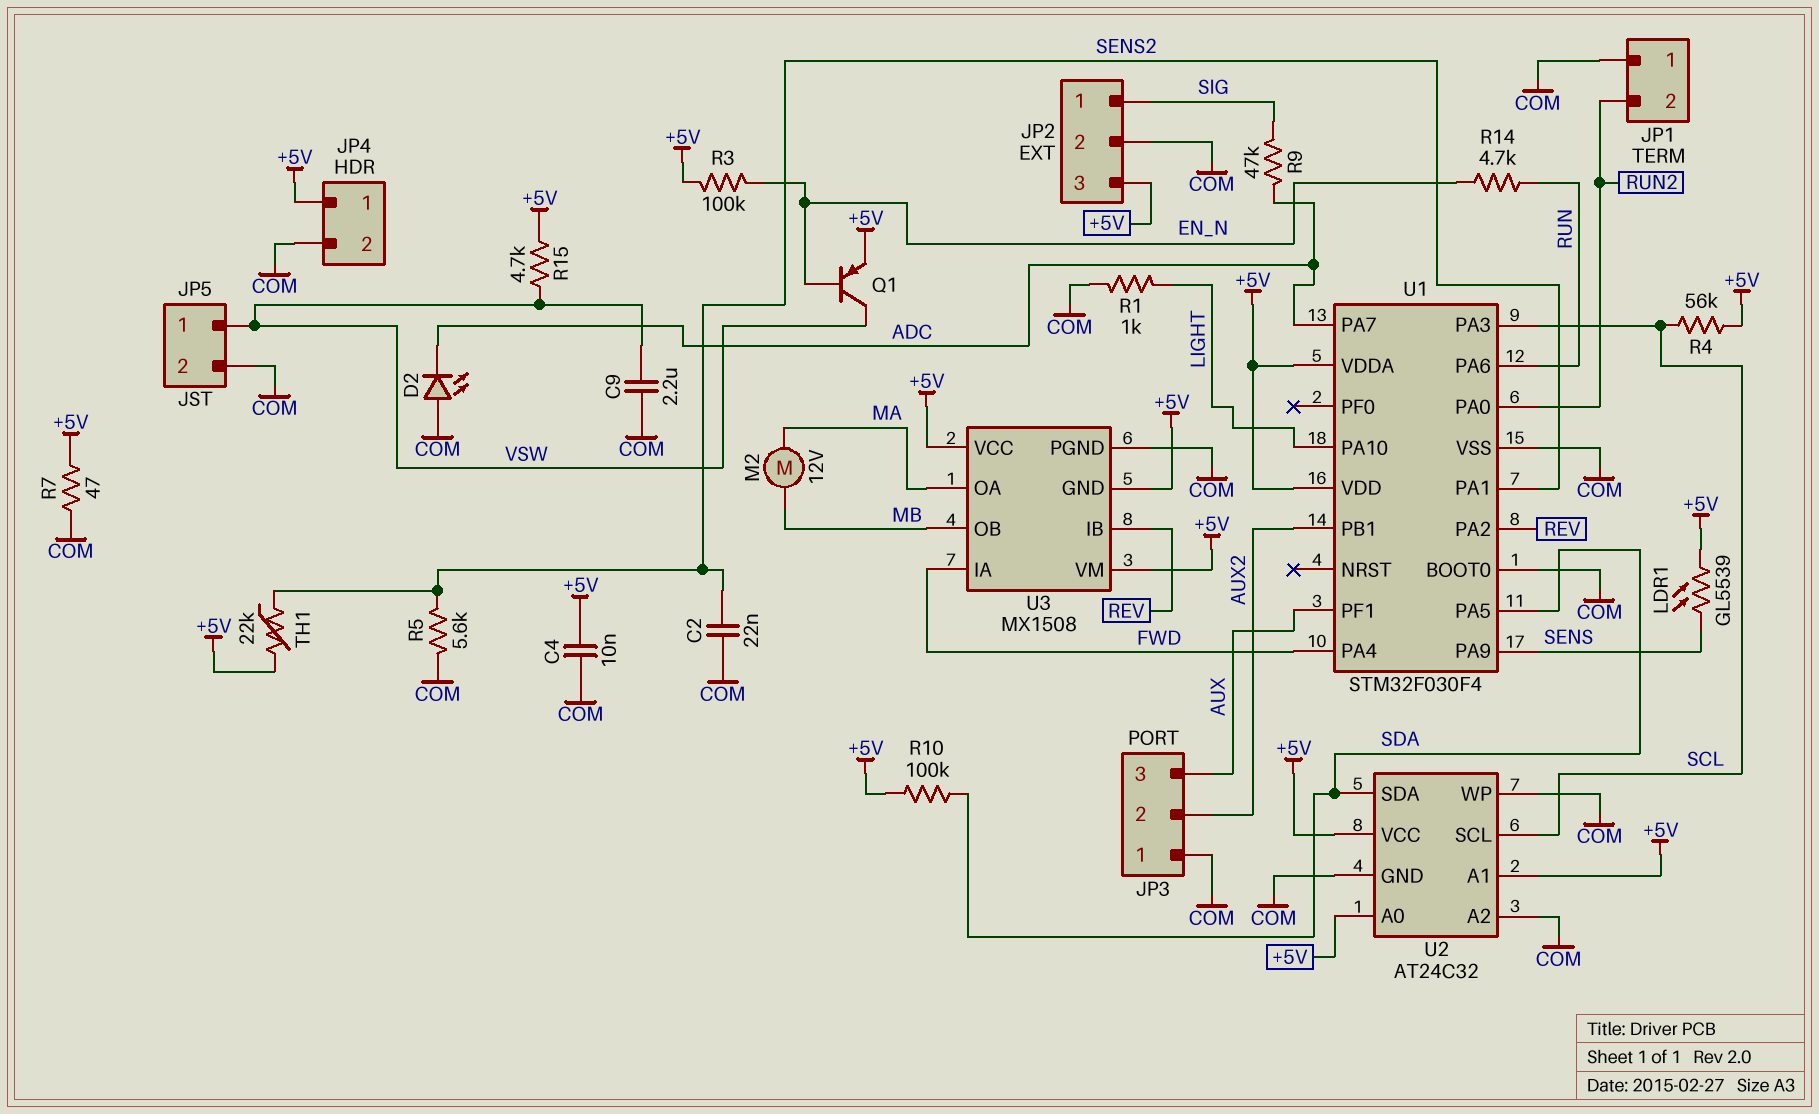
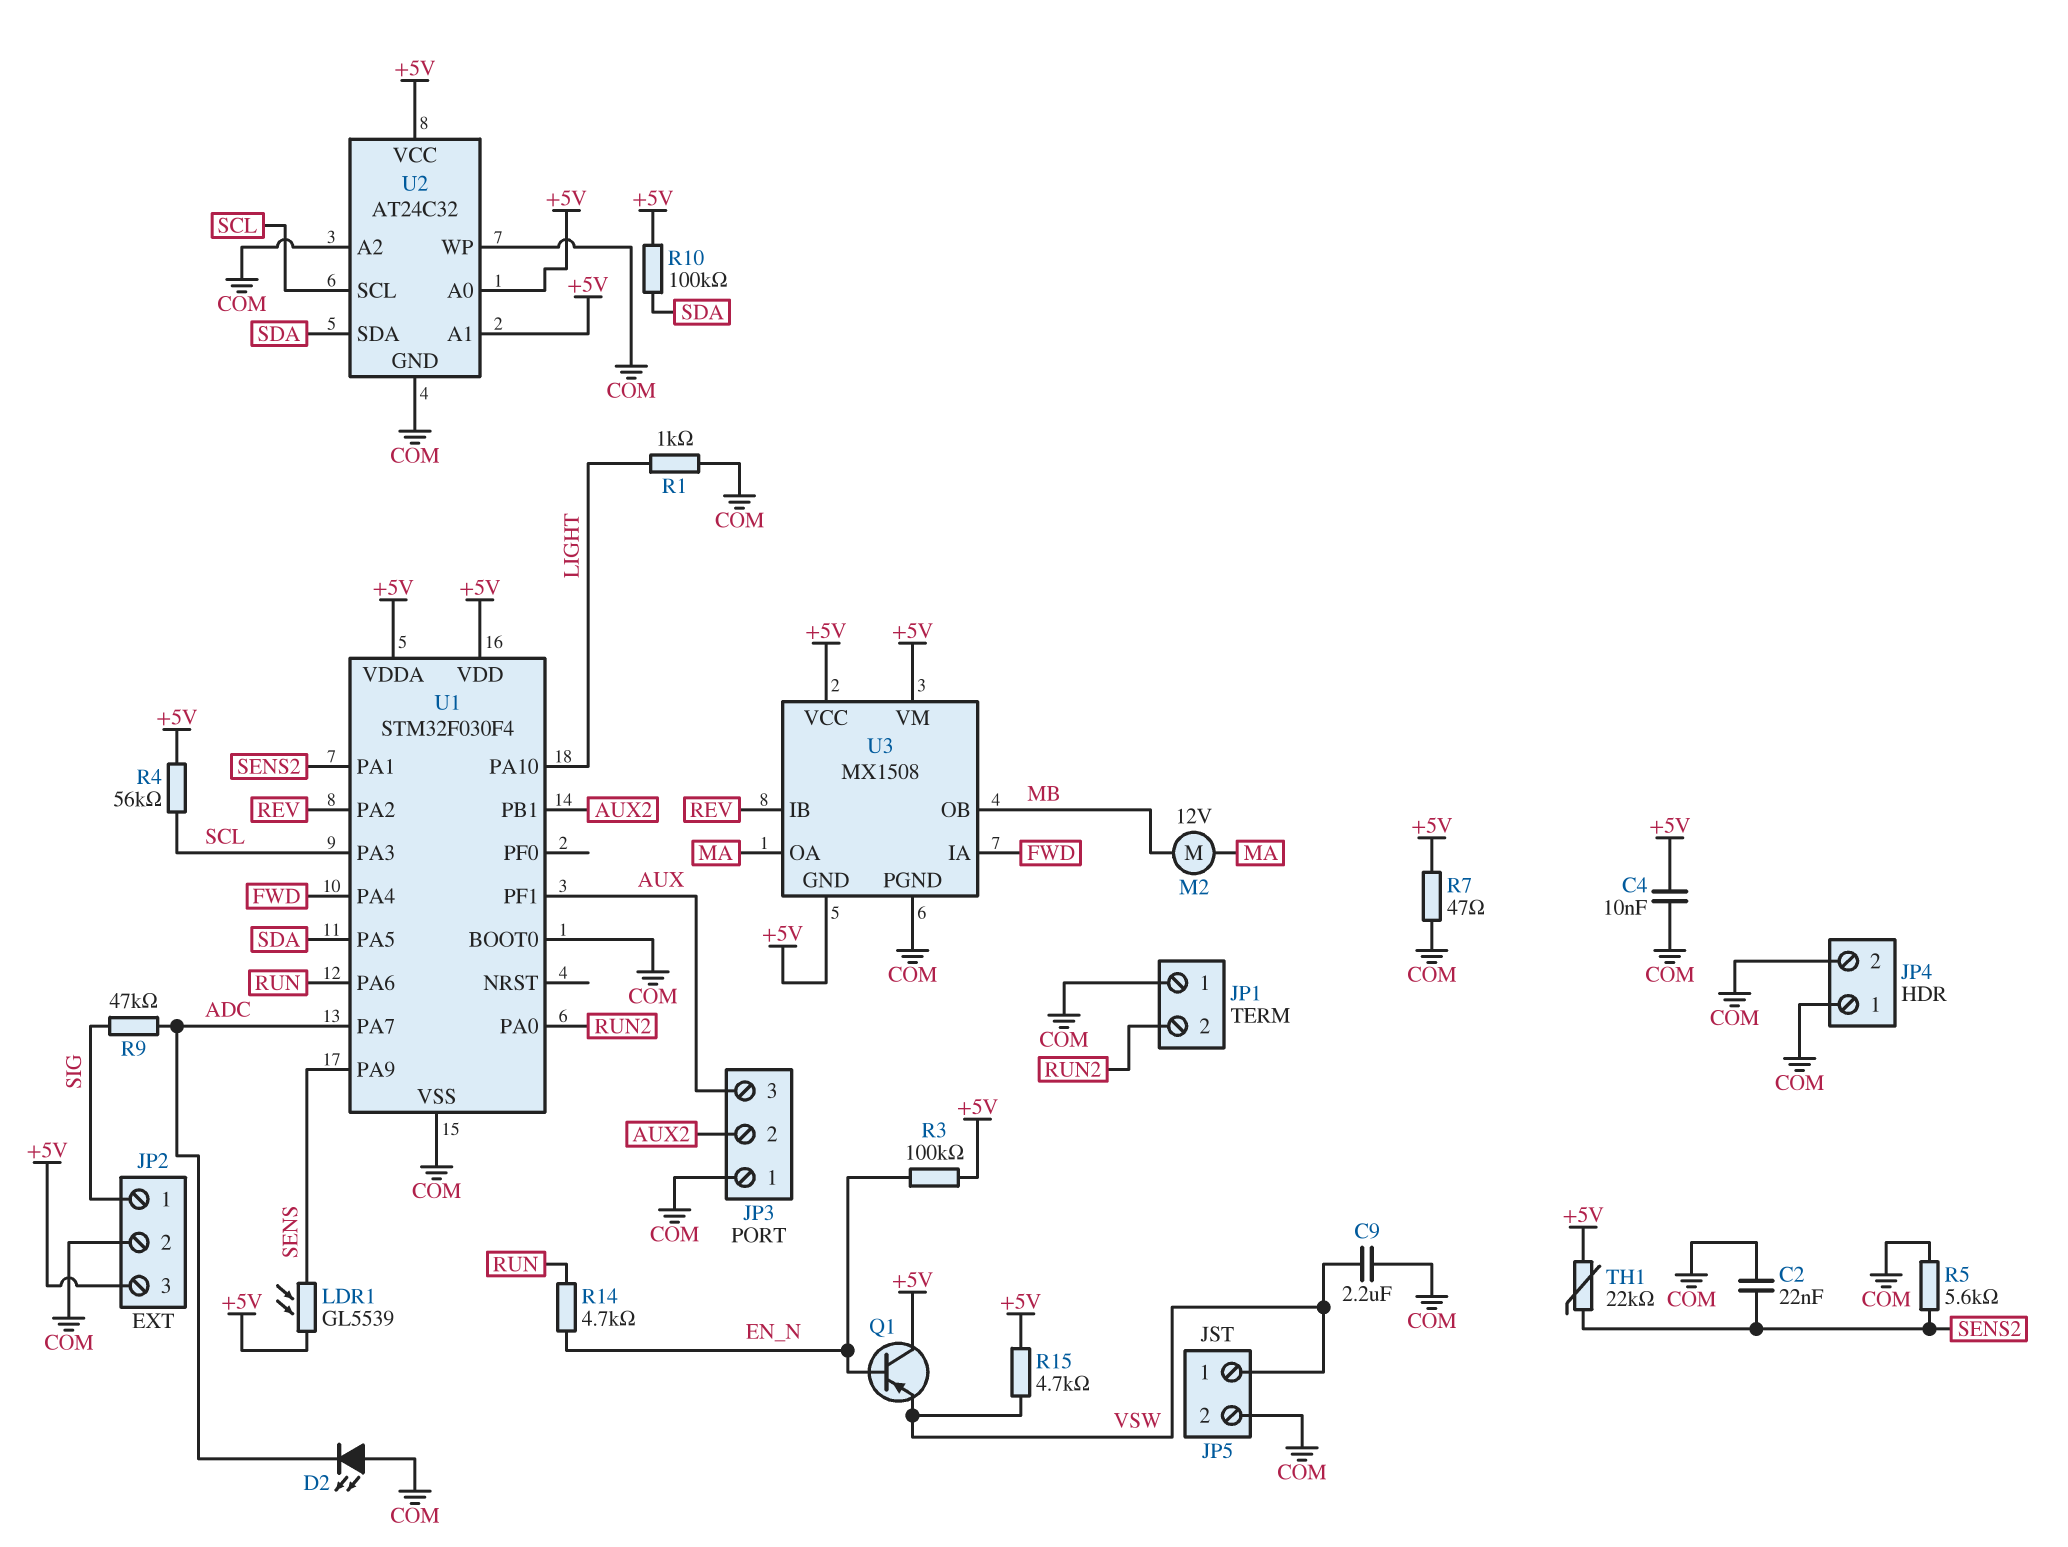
JP4 pin 1: +5V -> COM
Q1: PNP (B EN_N, C VSW, E +5V) -> PNP (B EN_N, C +5V, E VSW)

